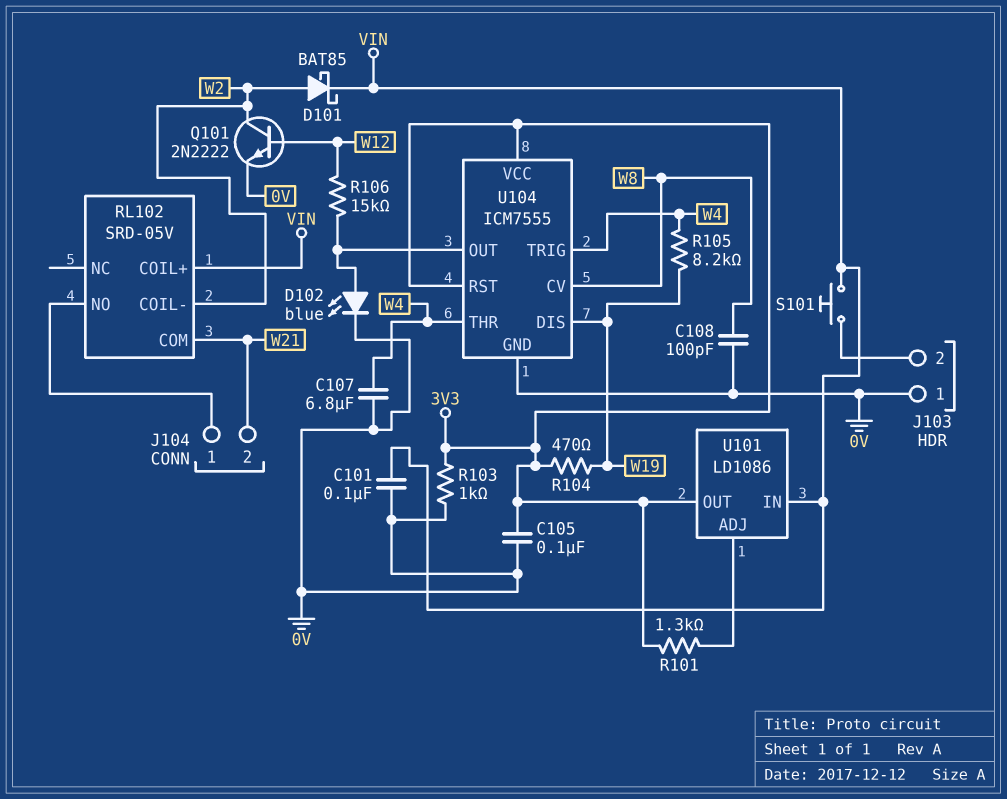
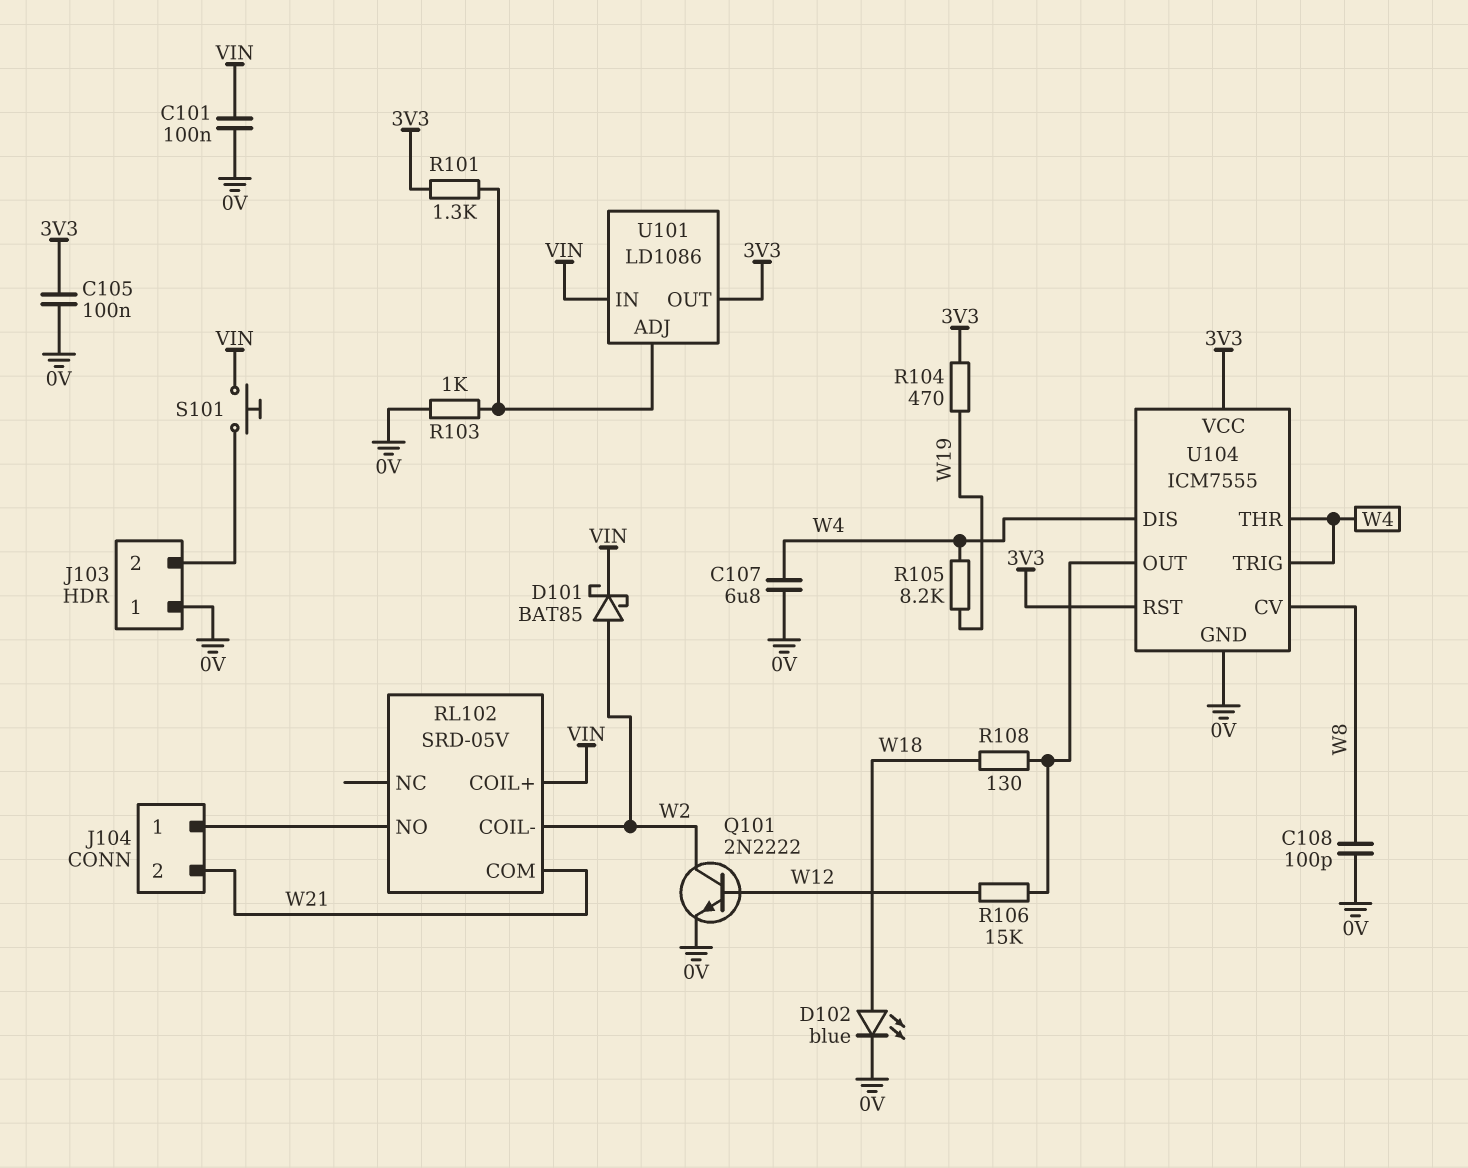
D102: LED blue (A U104/OUT, K 0V) -> LED blue (A W18, K 0V)
R103: 1k (0V, 3V3) -> 1k (0V, U101/ADJ)
R108: none -> 130 (U104/OUT, W18)
U104 pin DIS: W19 -> W4

